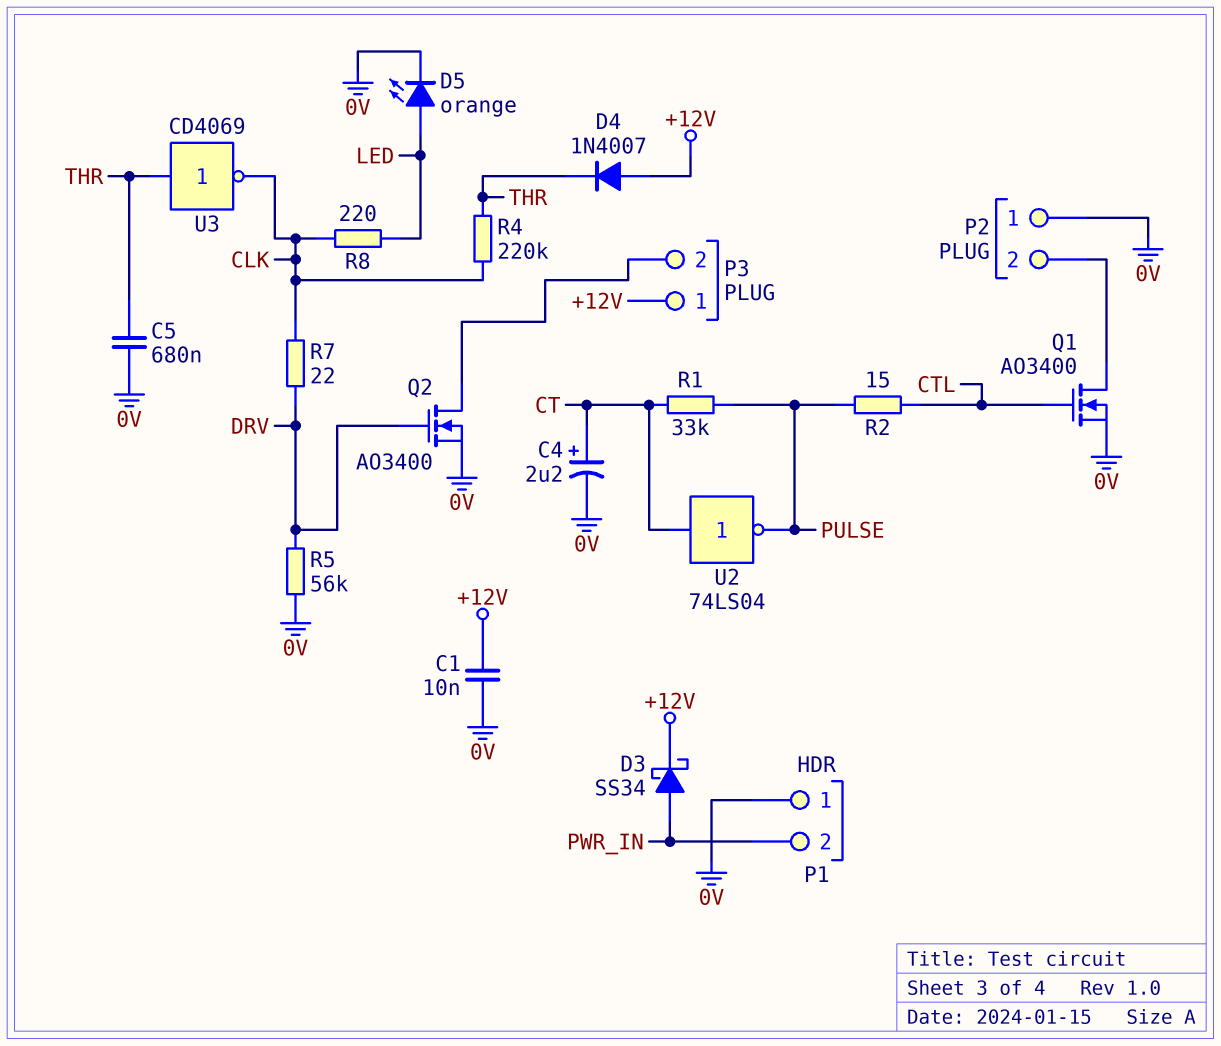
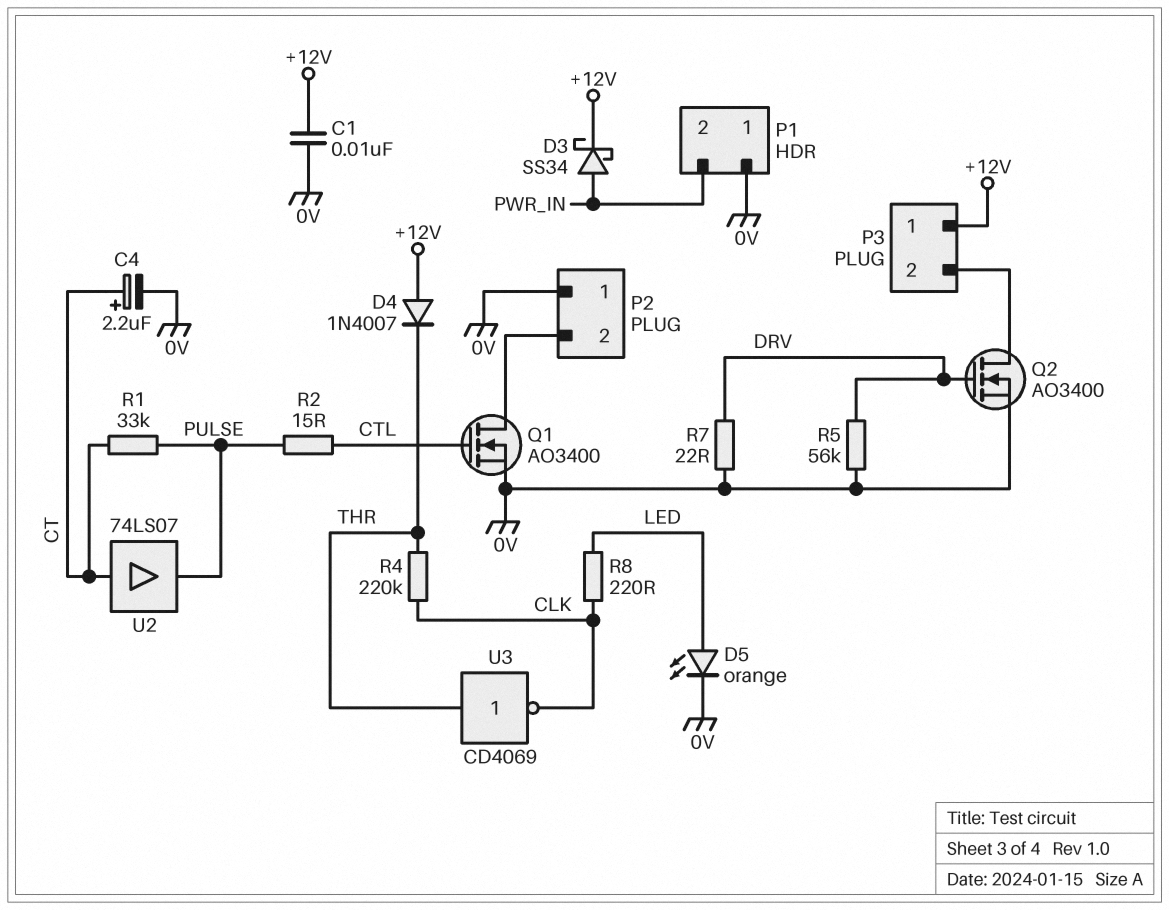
C5: 680nF (0V, THR) -> none
R7: 22 (CLK, DRV) -> 22 (0V, DRV)
U2: NOT 74LS04 (in CT, out PULSE) -> buffer 74LS07 (in CT, out PULSE)

